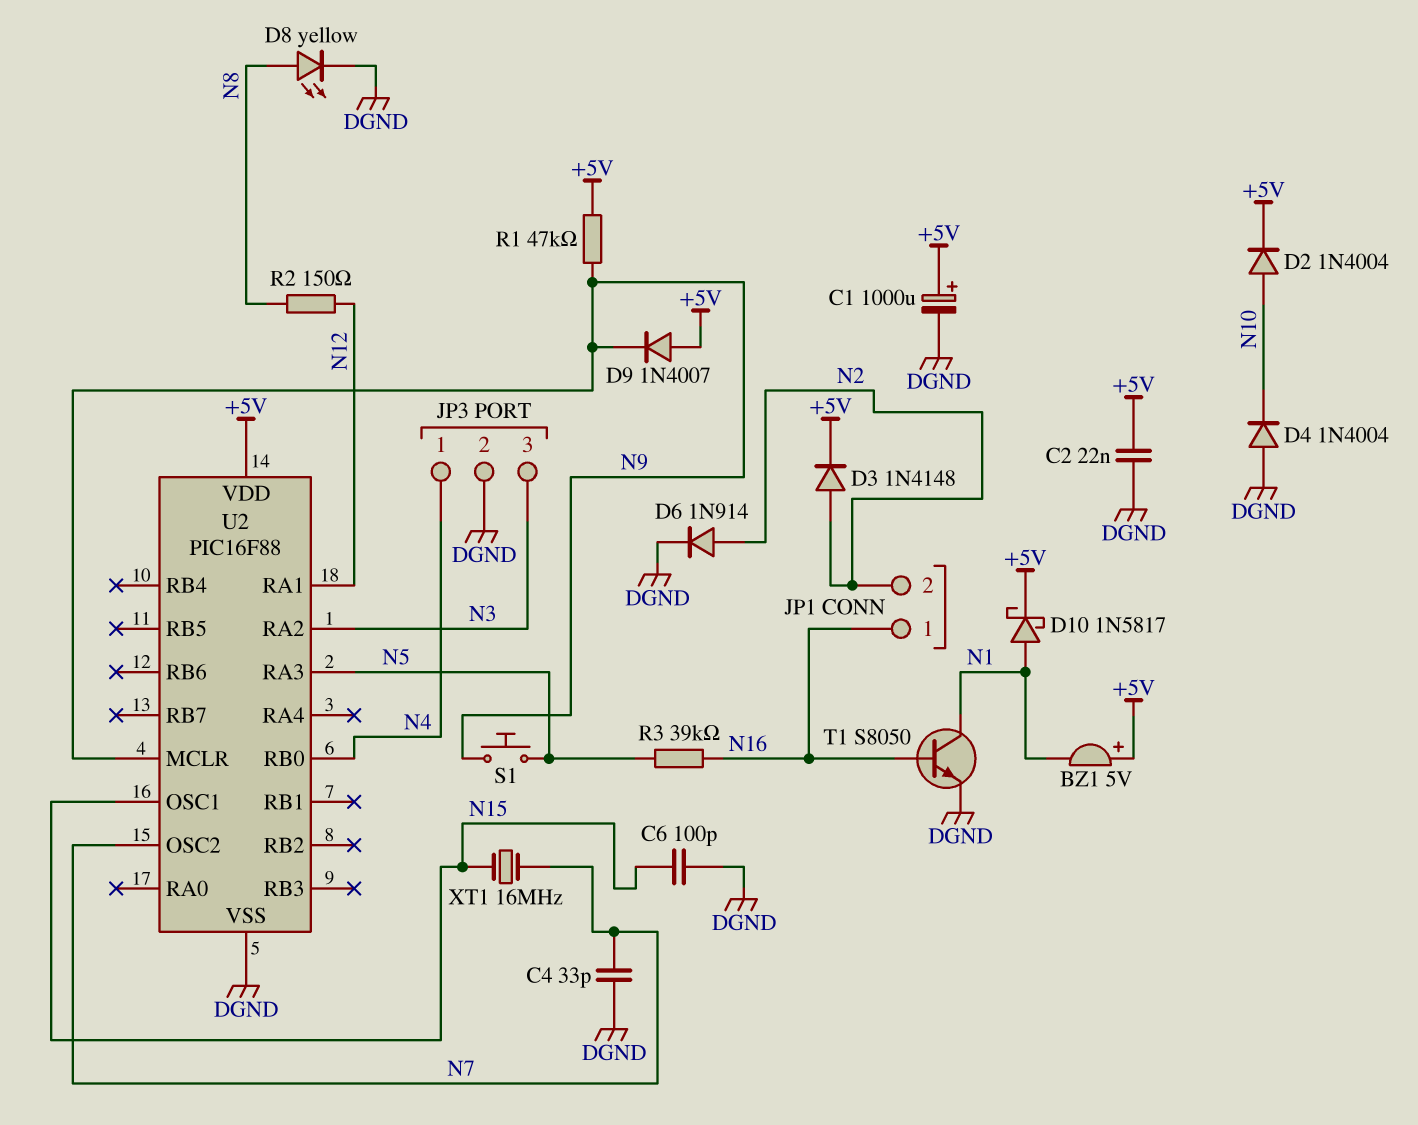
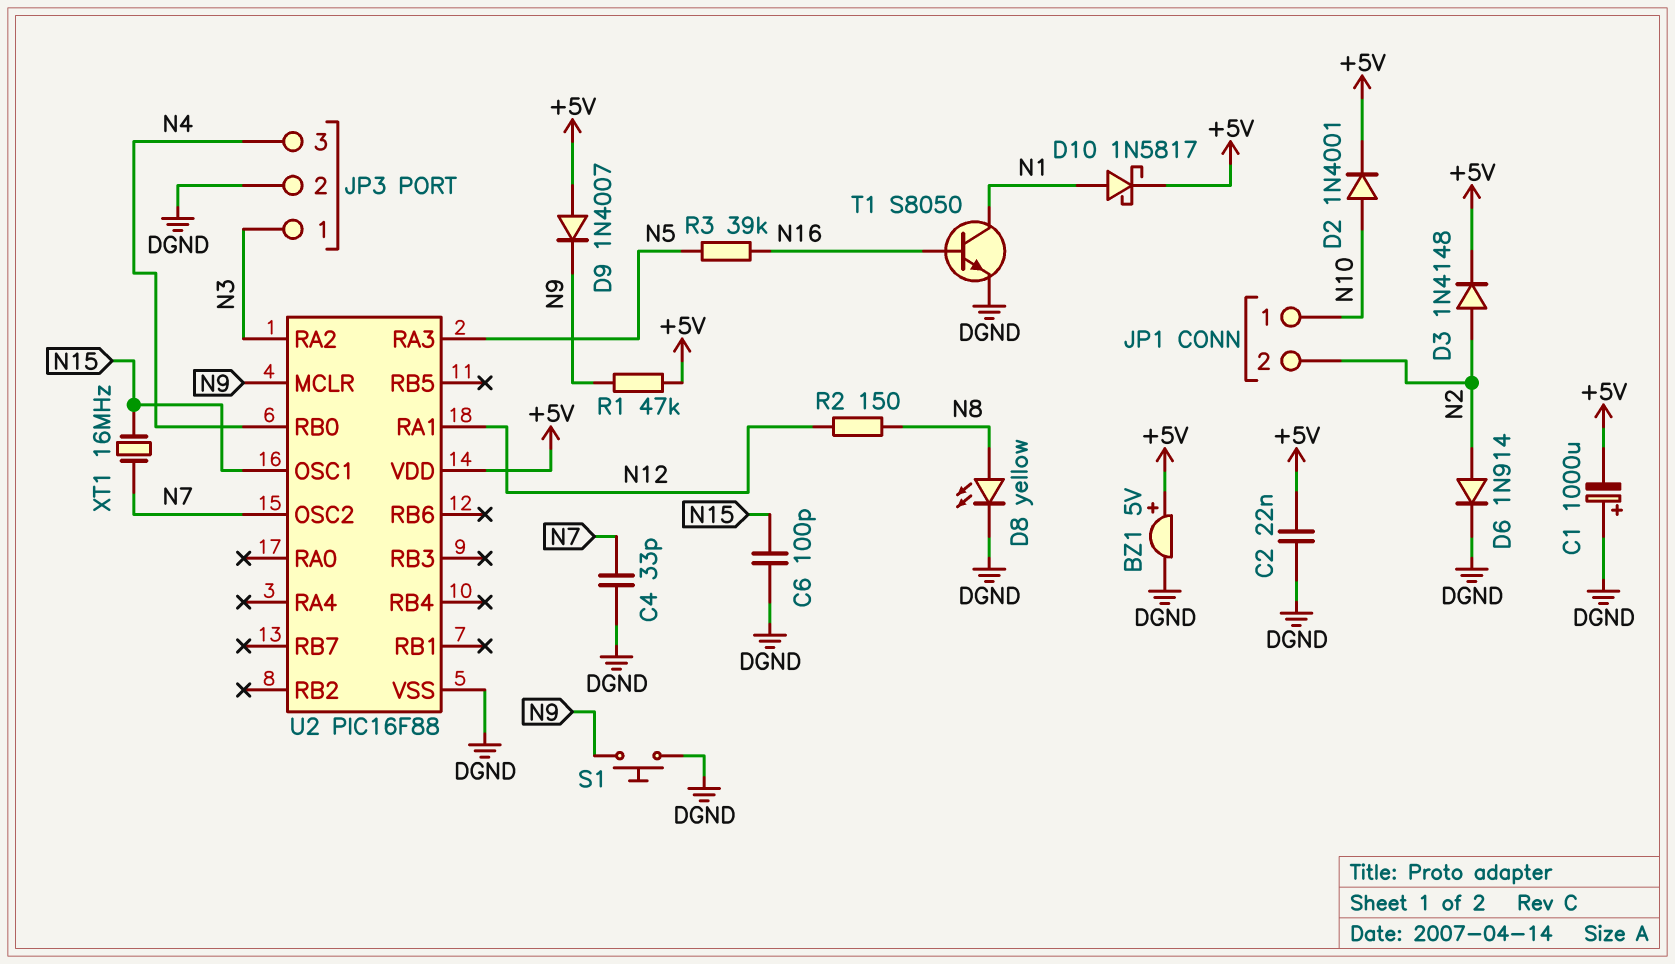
BZ1: buzzer 5V (plus +5V, minus N1) -> buzzer 5V (plus +5V, minus DGND)
C1: 1000uF (plus +5V, minus DGND) -> 1000uF (plus DGND, minus +5V)
D2: diode 1N4004 (A N10, K +5V) -> diode 1N4001 (A N10, K +5V)
D4: diode 1N4004 (A DGND, K N10) -> none
JP1 pin 1: N16 -> N10
JP3 pin 1: N4 -> N3
JP3 pin 3: N3 -> N4
S1: button (N5, N9) -> button (DGND, N9)

